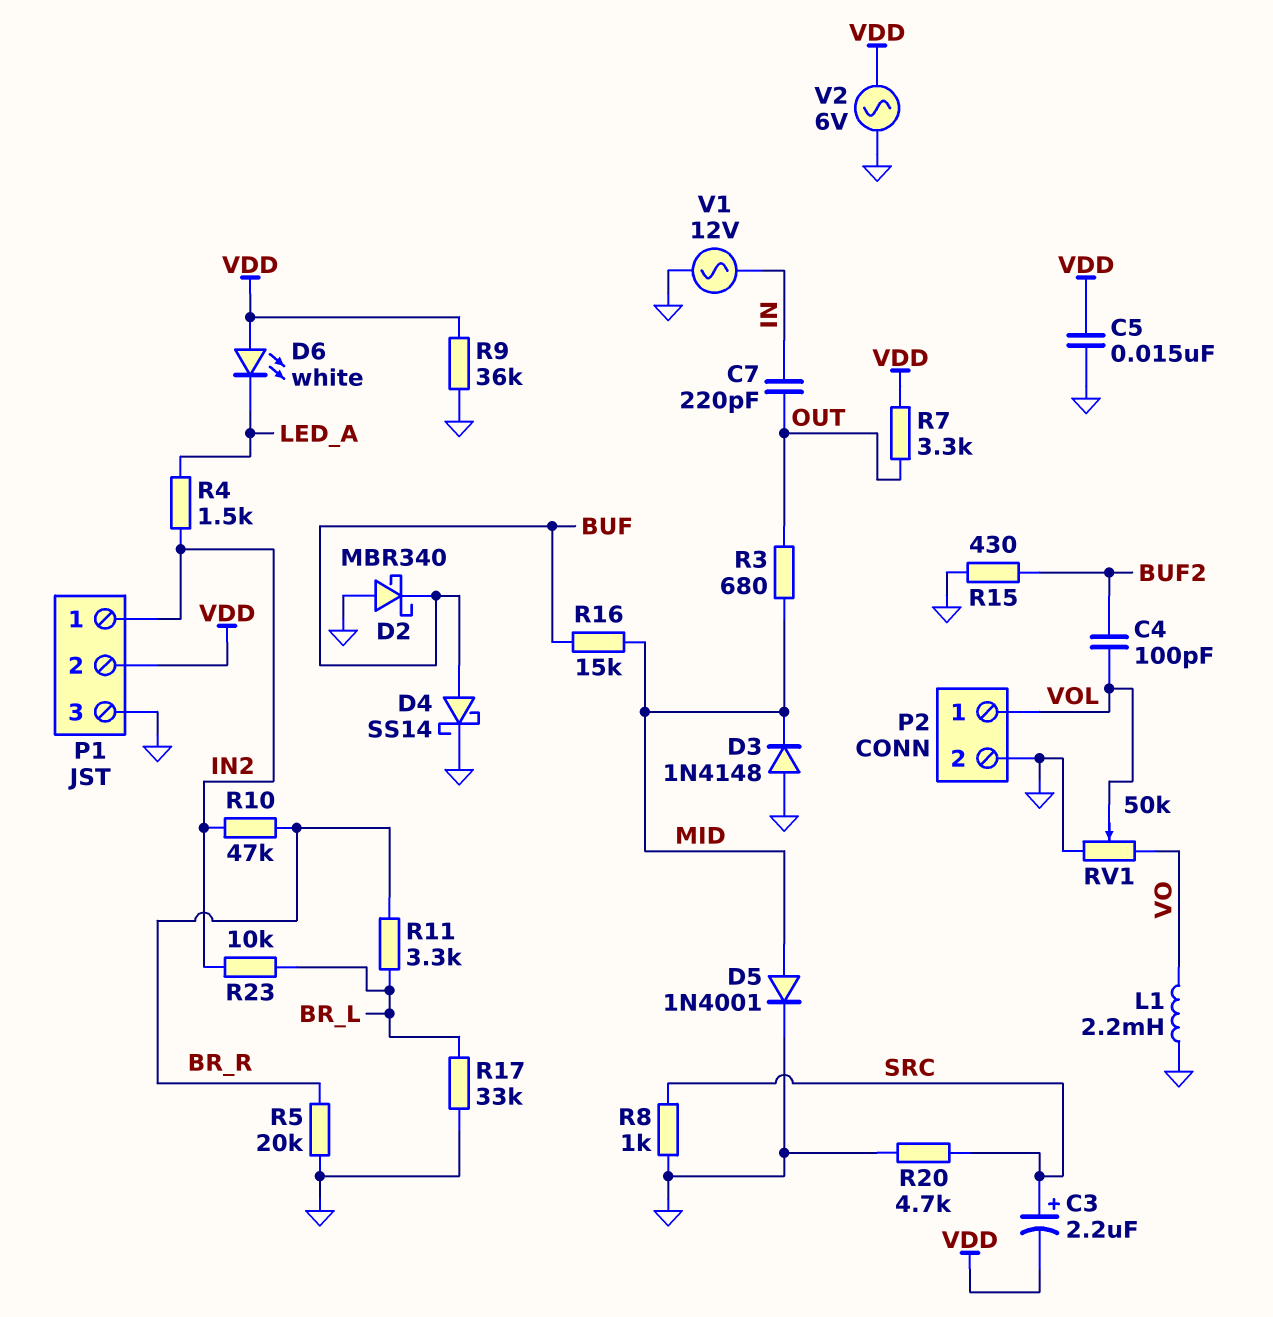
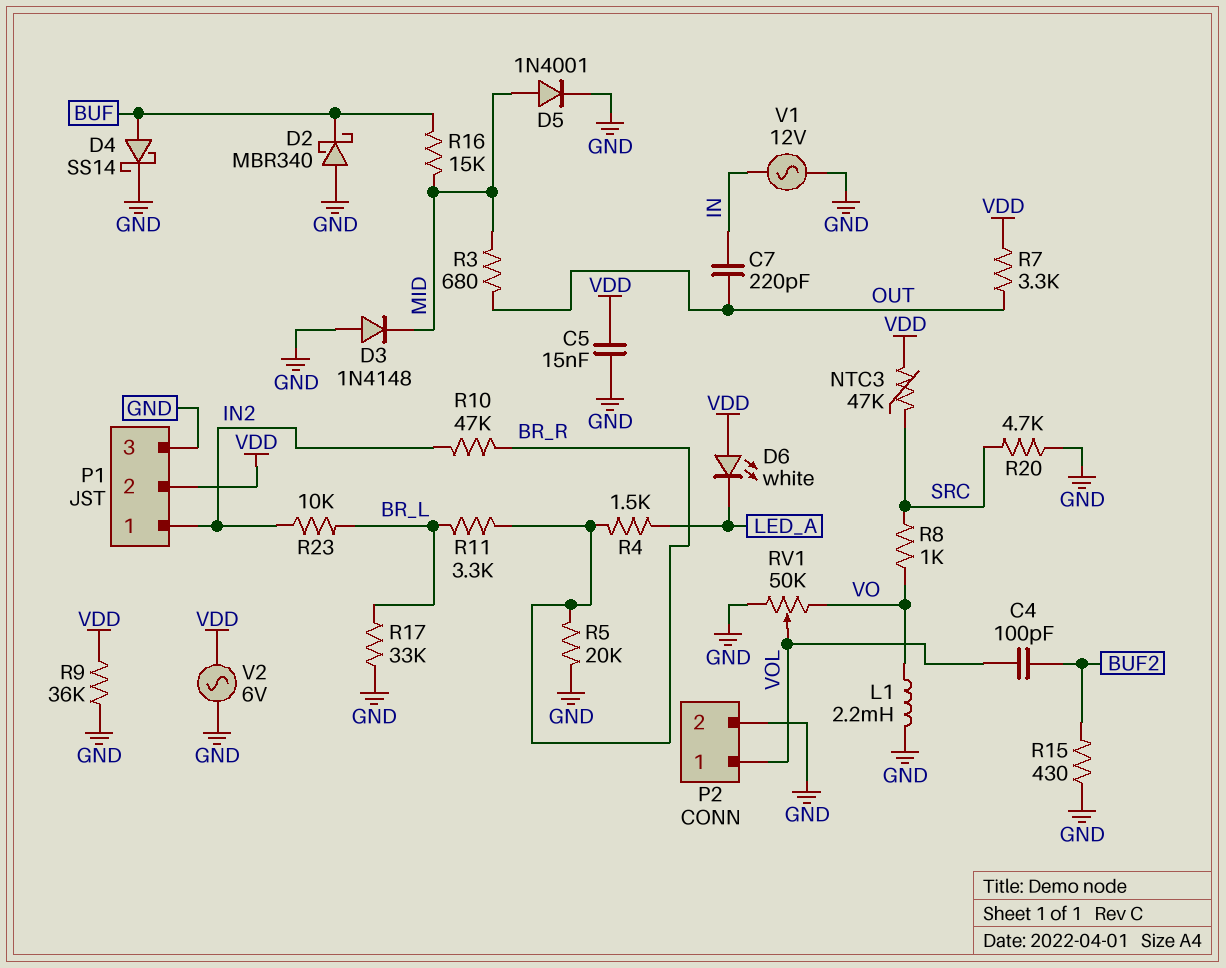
C3: 2.2uF (plus SRC, minus VDD) -> none
NTC3: none -> 47k (SRC, VDD)
R4: 1.5k (IN2, LED_A) -> 1.5k (BR_R, LED_A)
R8: 1k (GND, SRC) -> 1k (SRC, VO)

